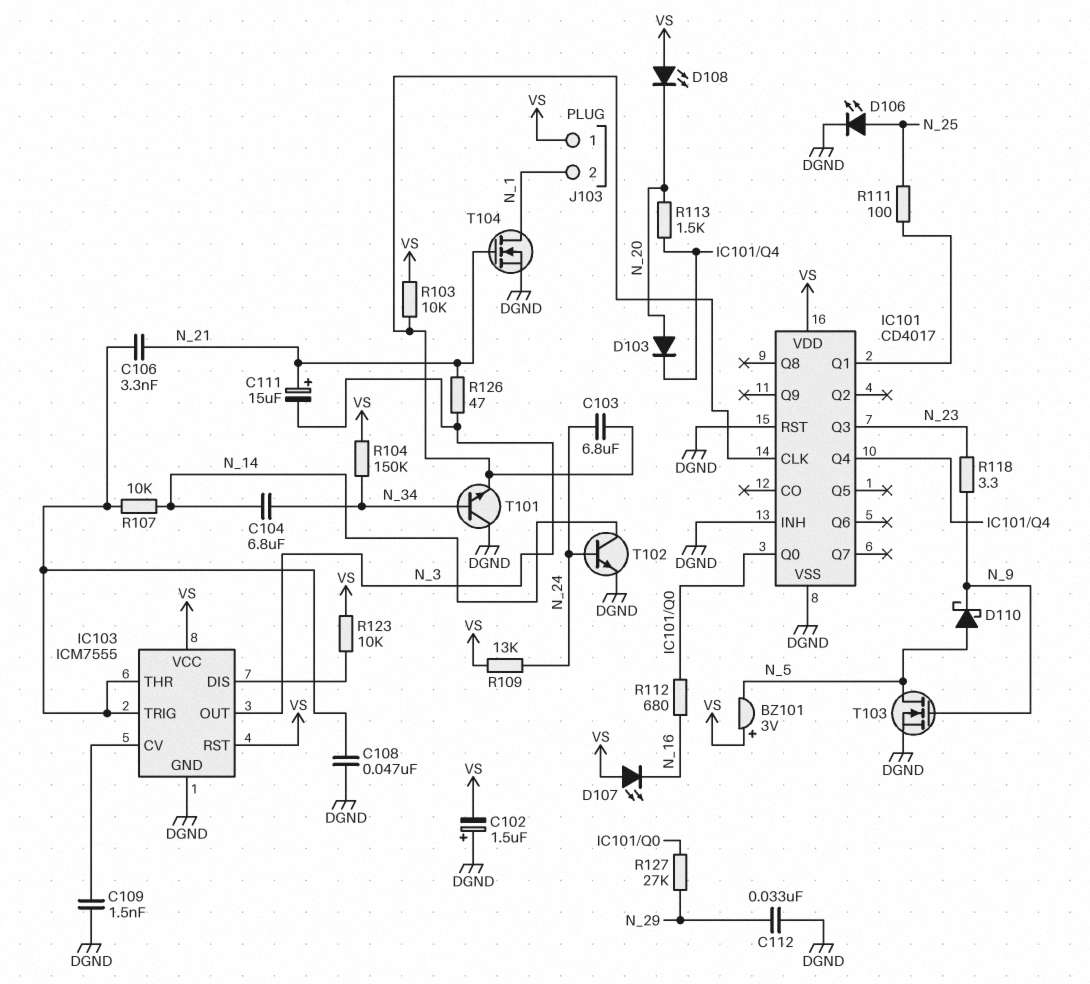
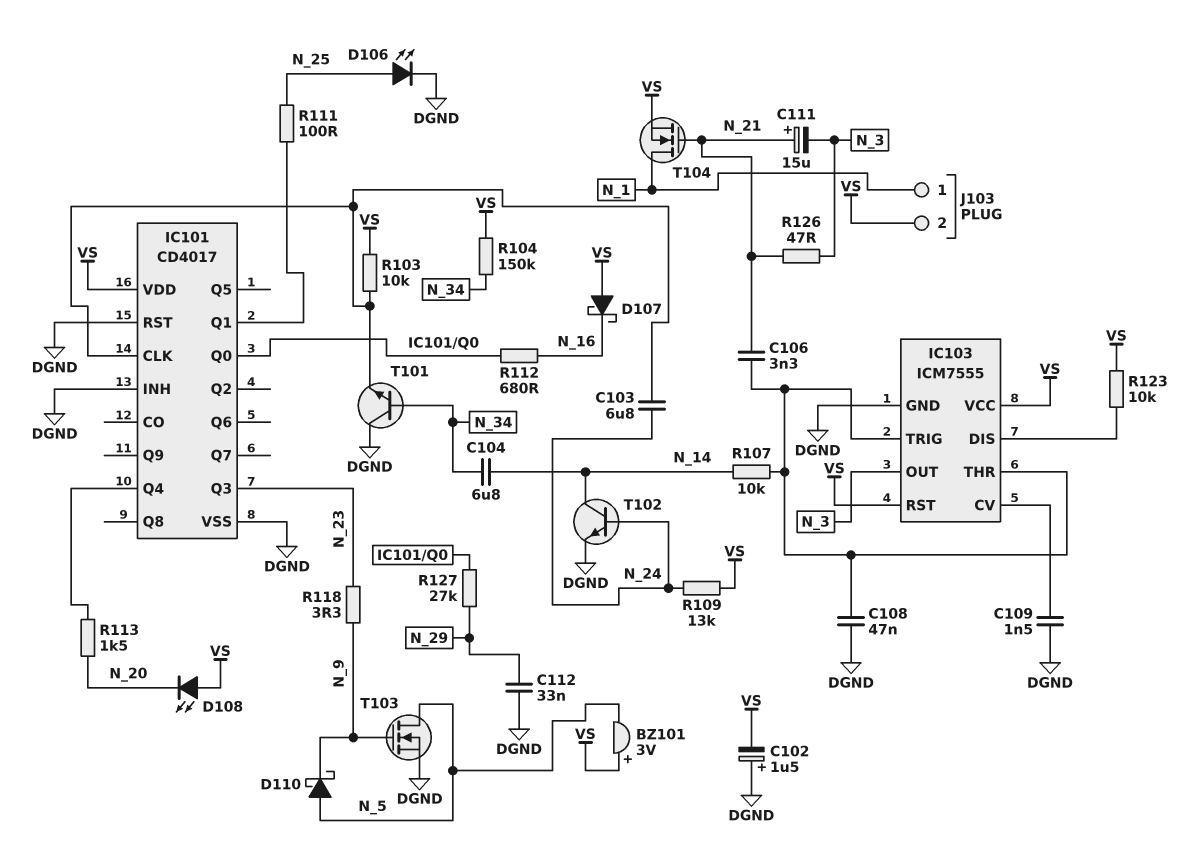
D103: diode (A N_20, K IC101/Q4) -> none
D107: LED (A VS, K N_16) -> schottky (A VS, K N_16)
J103 pin 1: VS -> N_1
J103 pin 2: N_1 -> VS
T104: NMOS (G N_21, D N_1, S DGND) -> NMOS (G N_21, D N_1, S VS)

